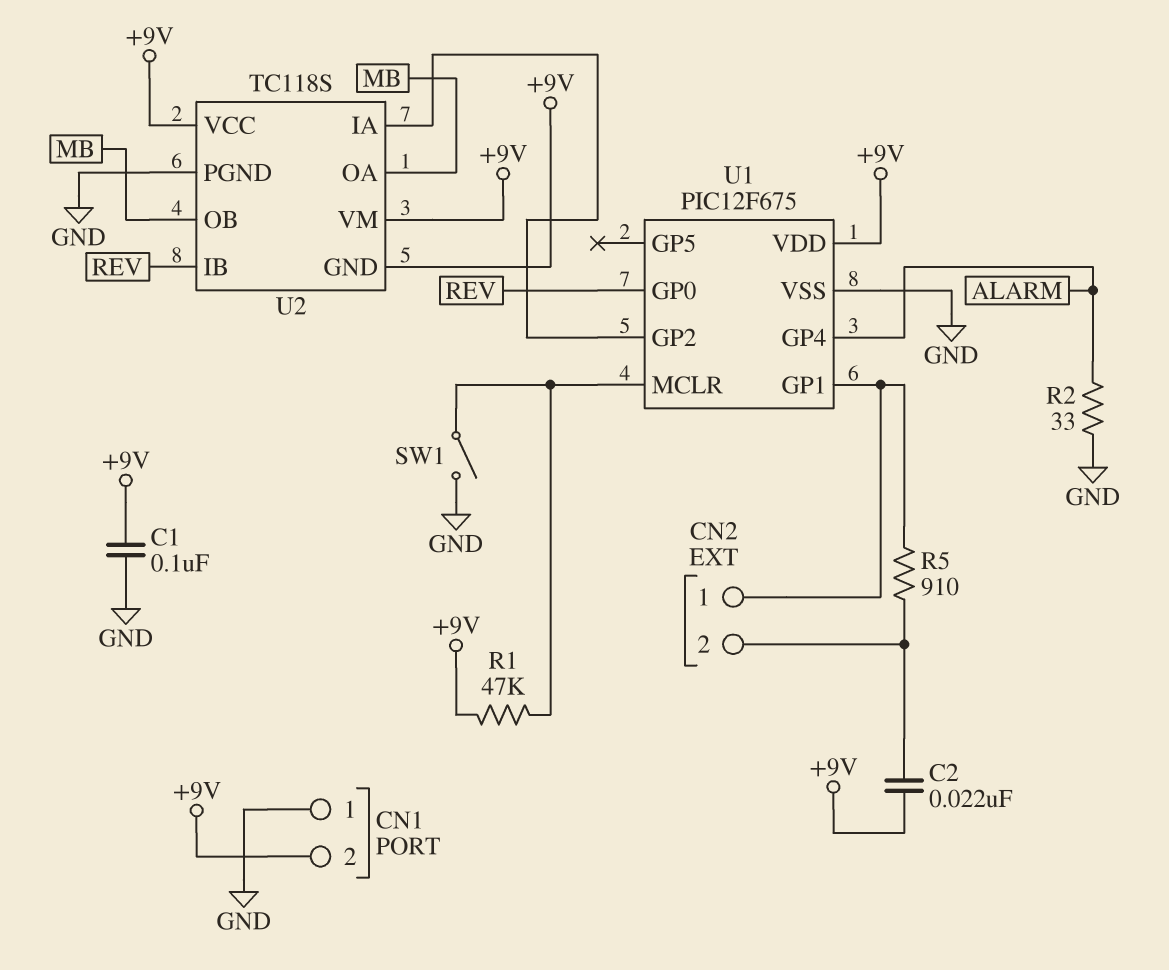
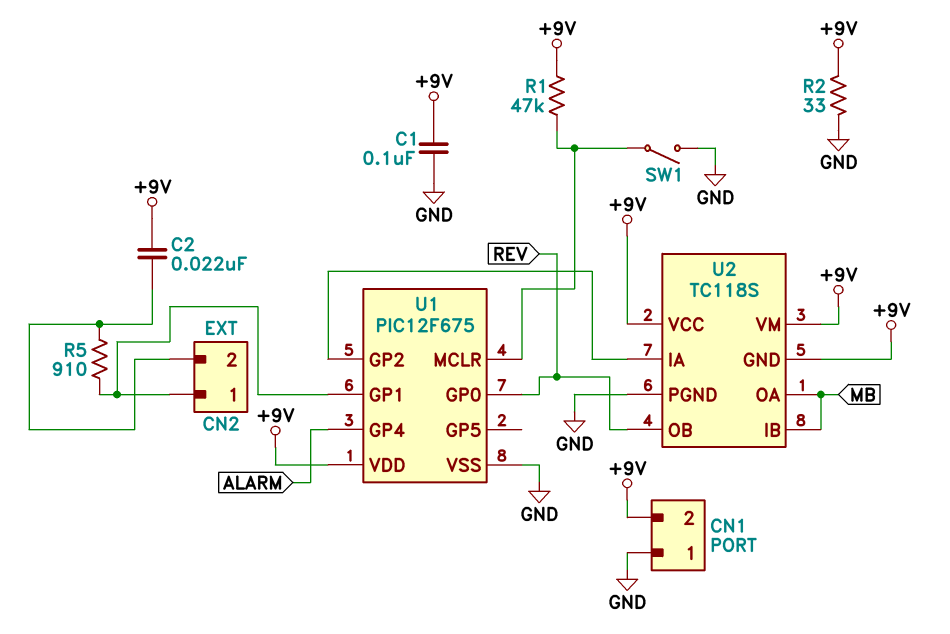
R2: 33 (ALARM, GND) -> 33 (+9V, GND)
U2 pin IB: REV -> MB
U2 pin OB: MB -> REV

